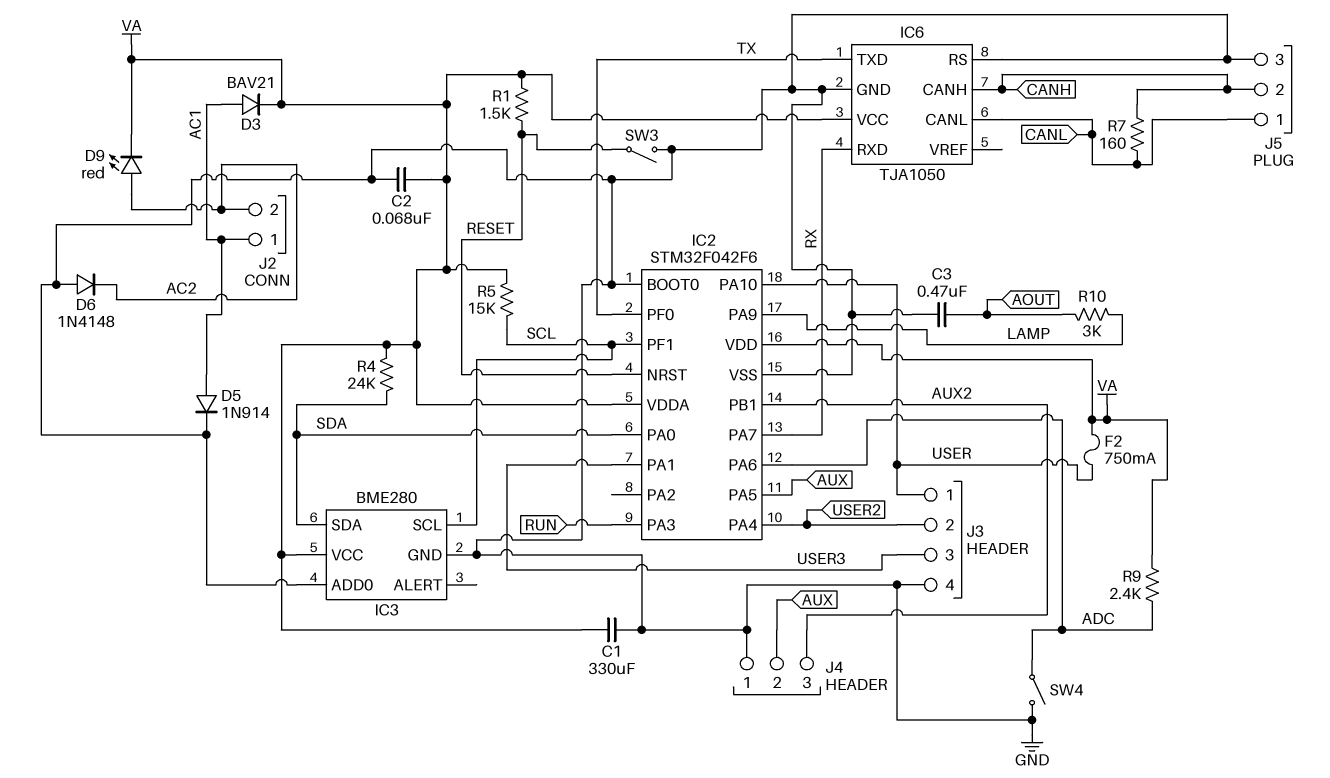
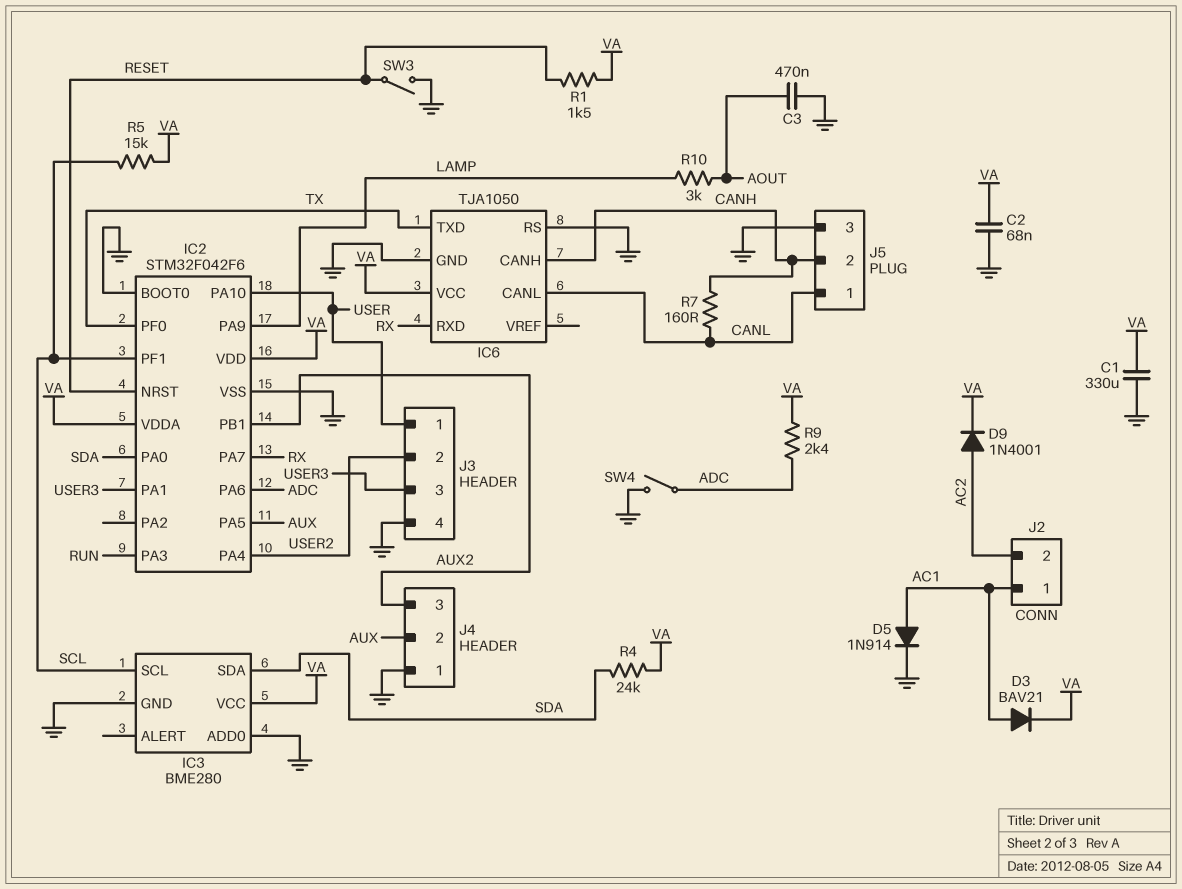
D6: diode 1N4148 (A GND, K AC2) -> none
D9: LED red (A AC2, K VA) -> diode 1N4001 (A AC2, K VA)
F2: 750mA (USER, VA) -> none

